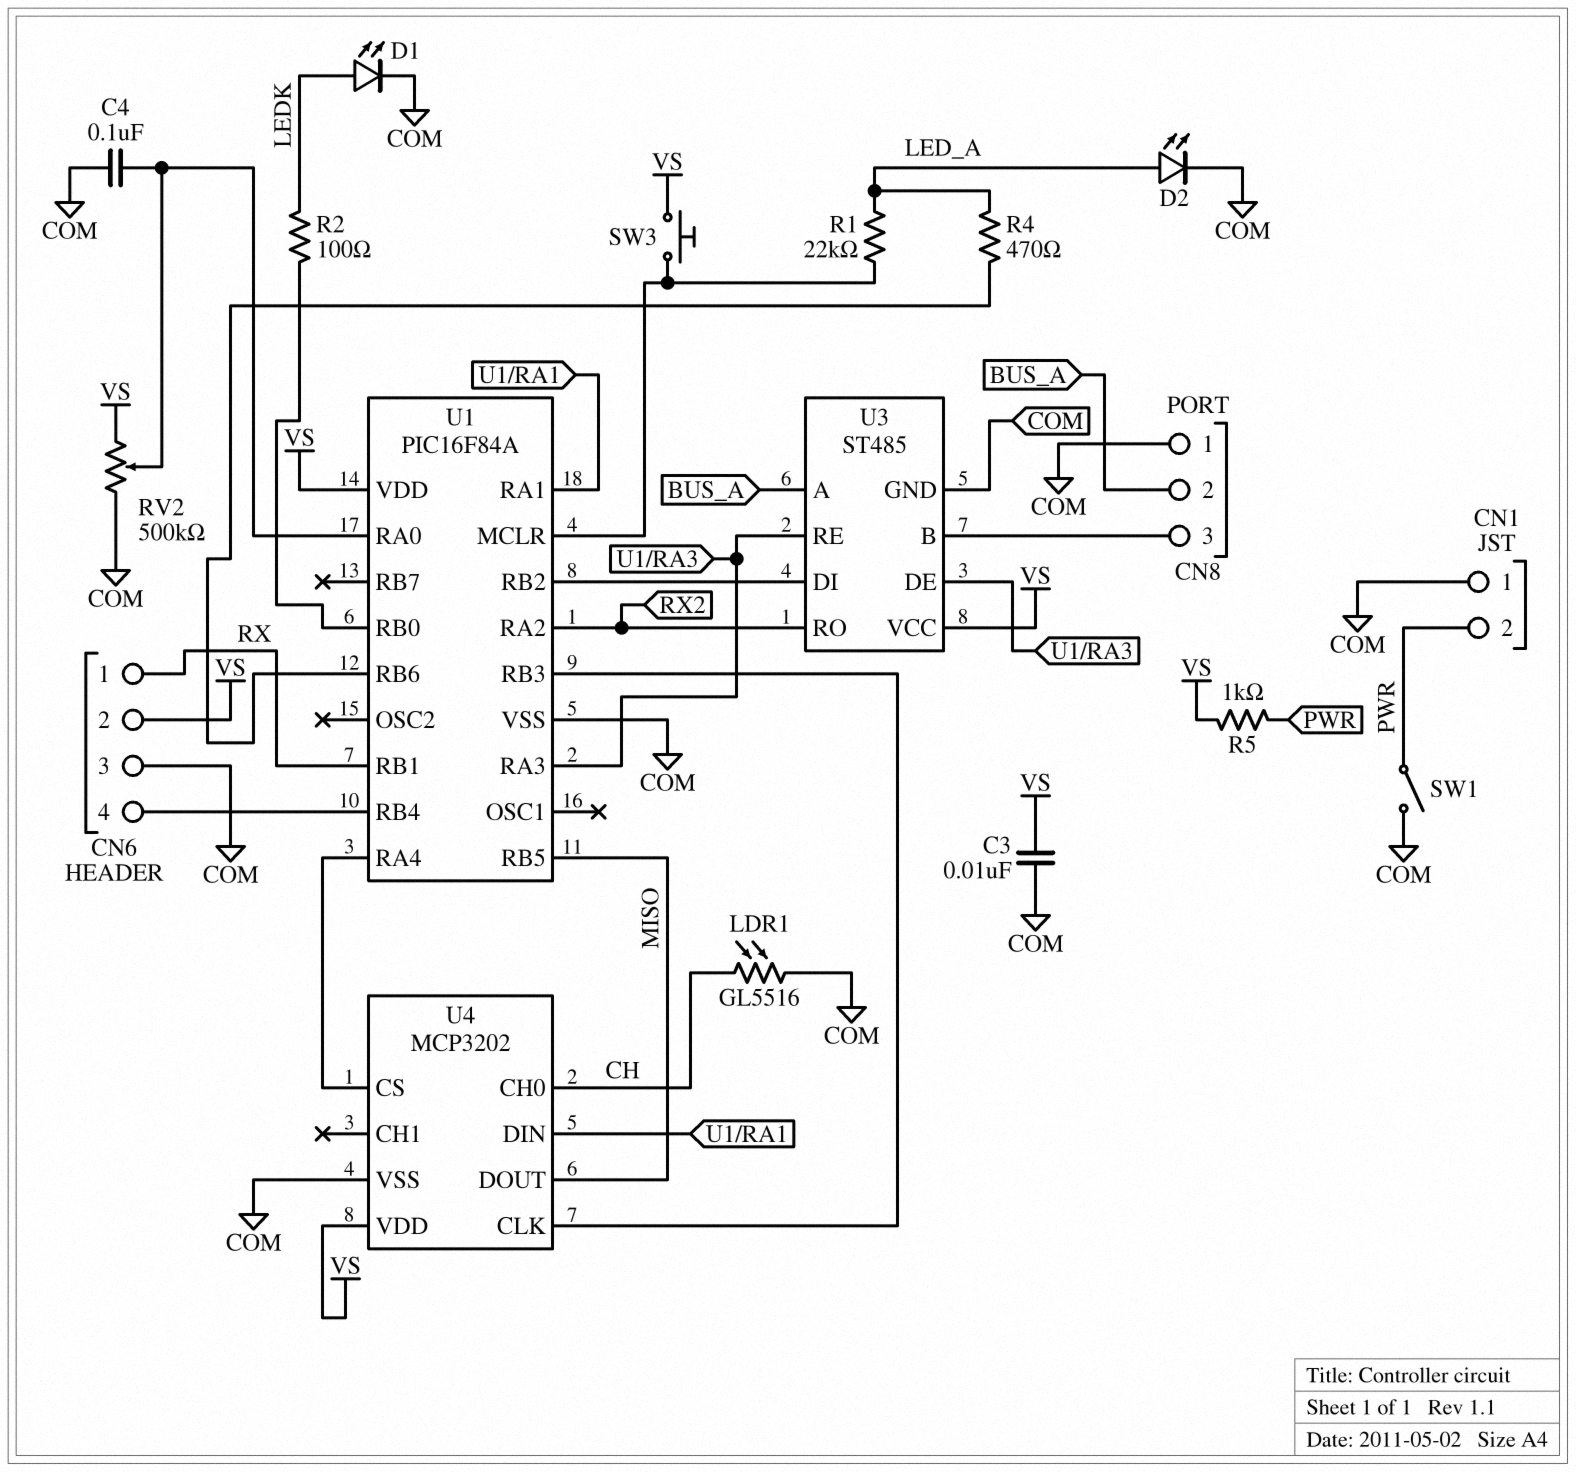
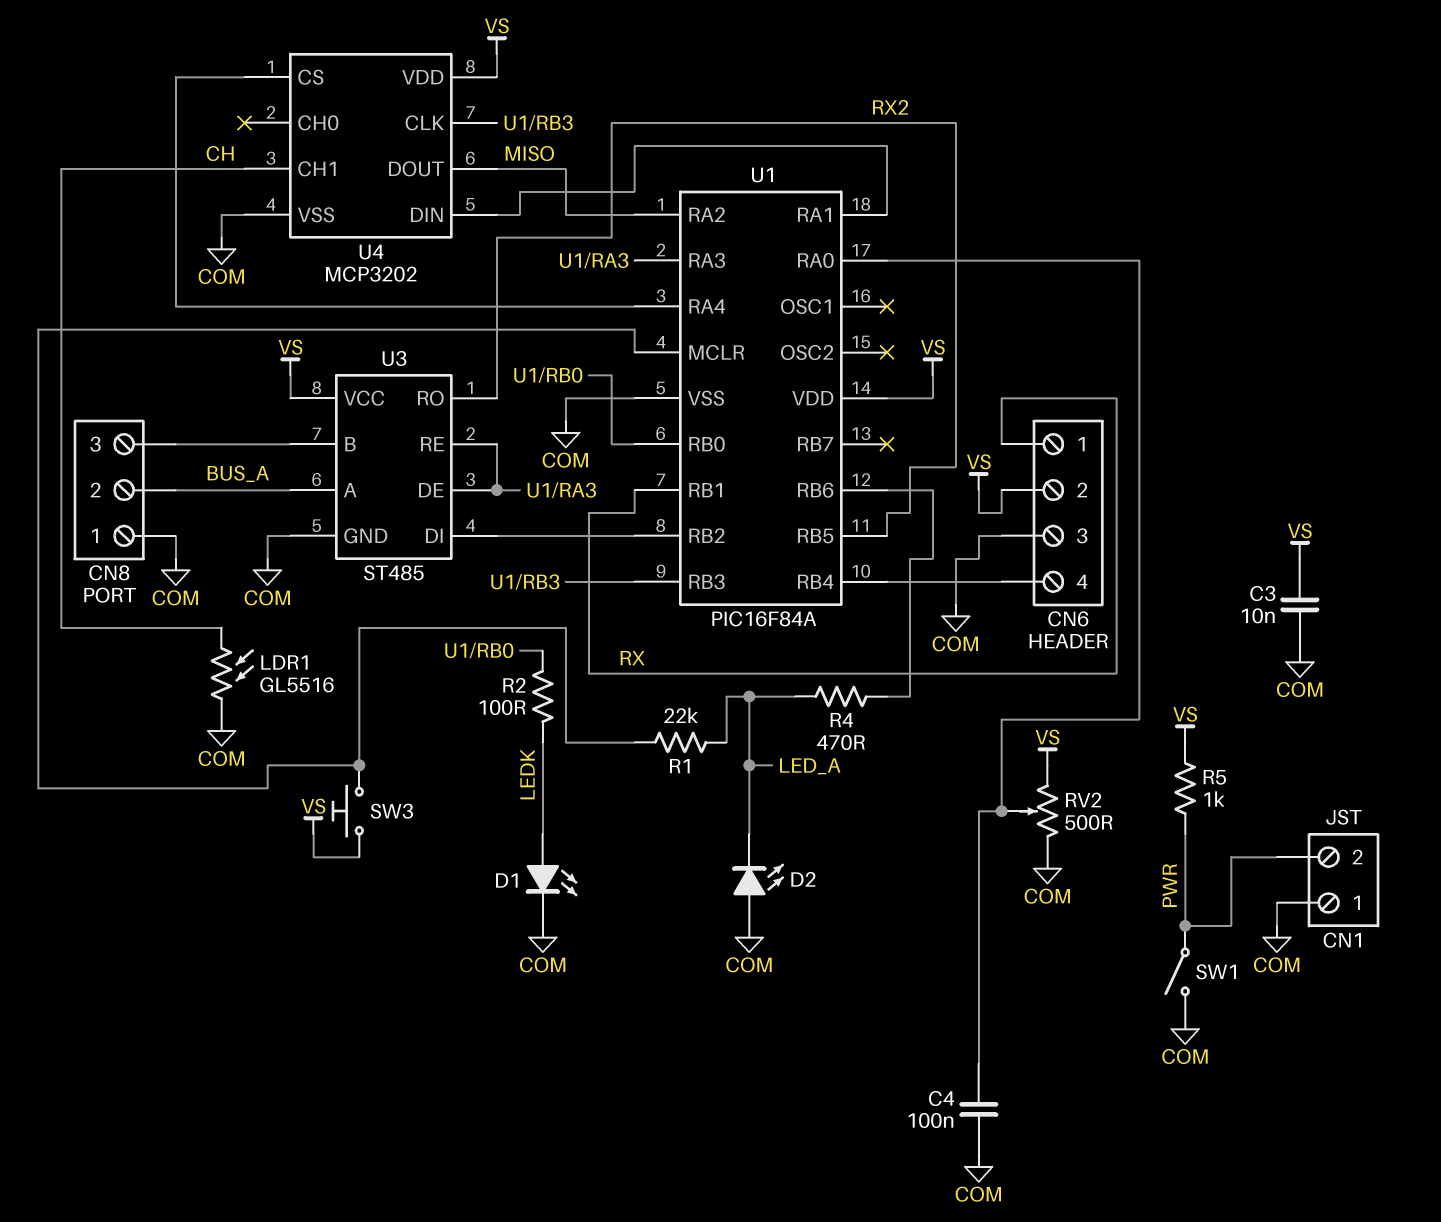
D2: LED (A LED_A, K COM) -> LED (A COM, K LED_A)
RV2: 500k (COM, VS, wiper U1/RA0) -> 500 (COM, VS, wiper U1/RA0)
U1 pin RA2: RX2 -> MISO
U1 pin RB5: MISO -> RX2
U4 pin CH0: CH -> none
U4 pin CH1: none -> CH

